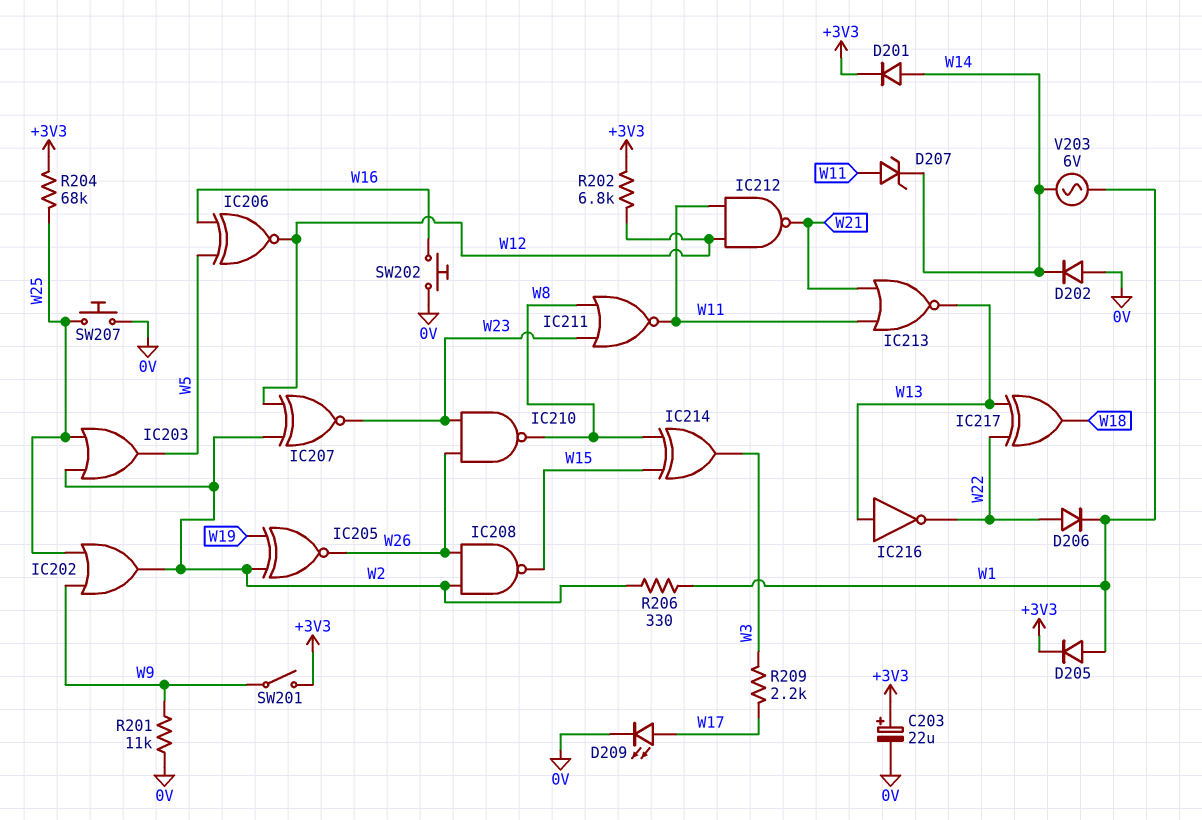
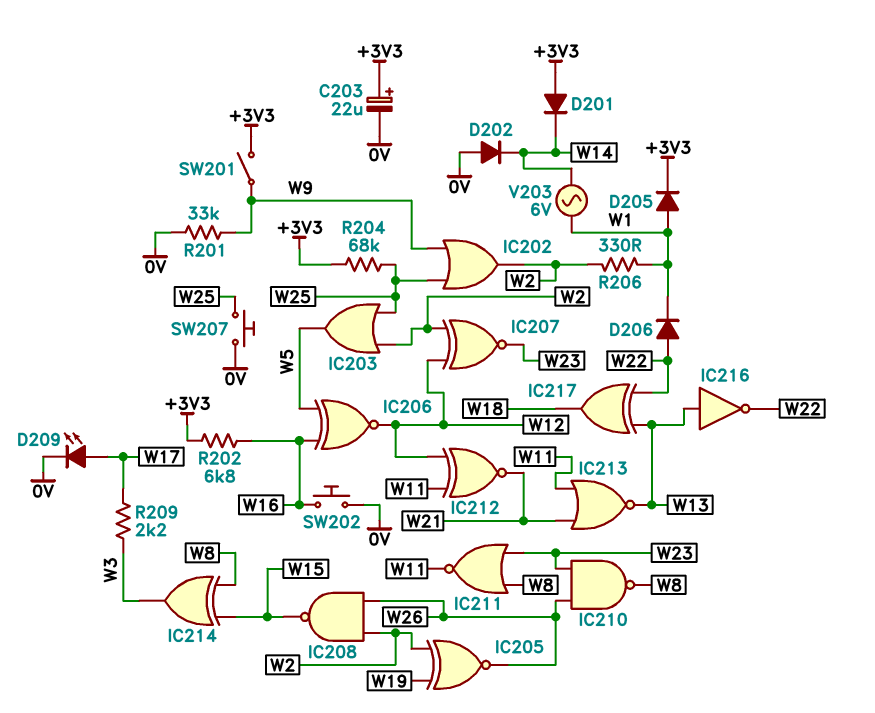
D201: diode (A W14, K +3V3) -> diode (A +3V3, K W14)
D207: zener (A W11, K W14) -> none
IC212: NAND (in W11, in W12, out W21) -> XNOR (in W11, in W12, out W21)
R201: 11k (0V, W9) -> 33k (0V, W9)
R202: 6.8k (+3V3, W12) -> 6.8k (+3V3, W16)

